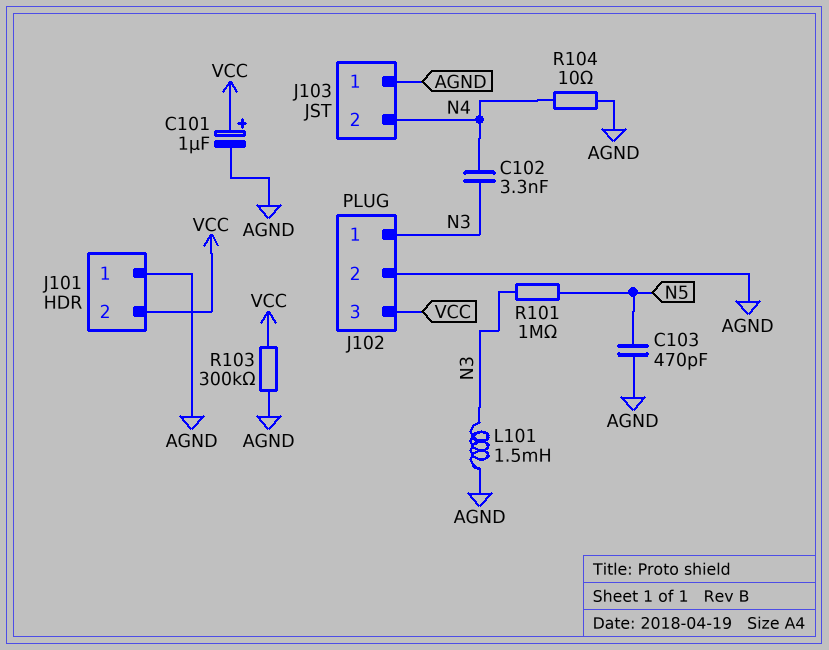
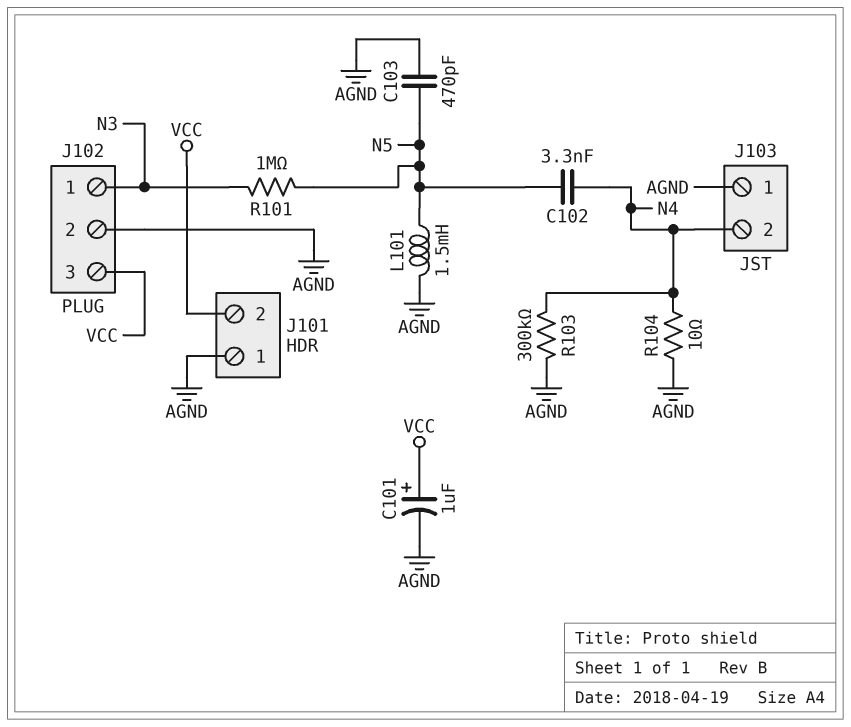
C102: 3.3nF (N3, N4) -> 3.3nF (N4, N5)
L101: 1.5mH (AGND, N3) -> 1.5mH (AGND, N5)
R103: 300k (AGND, VCC) -> 300k (AGND, N4)

